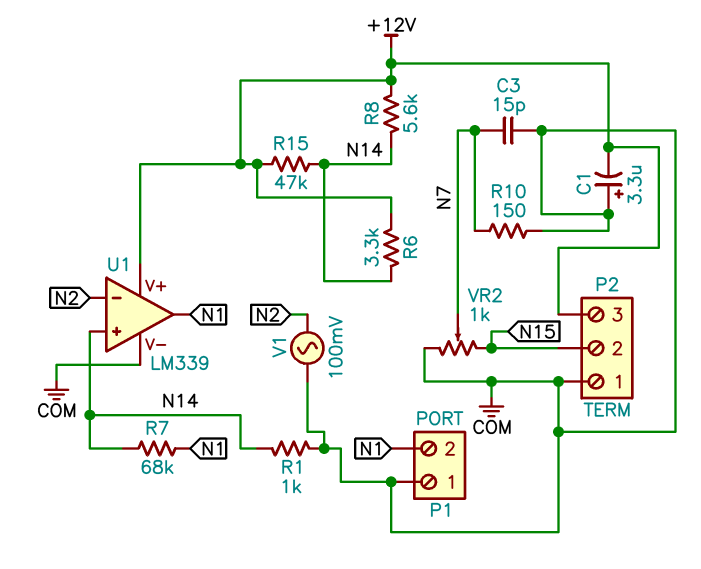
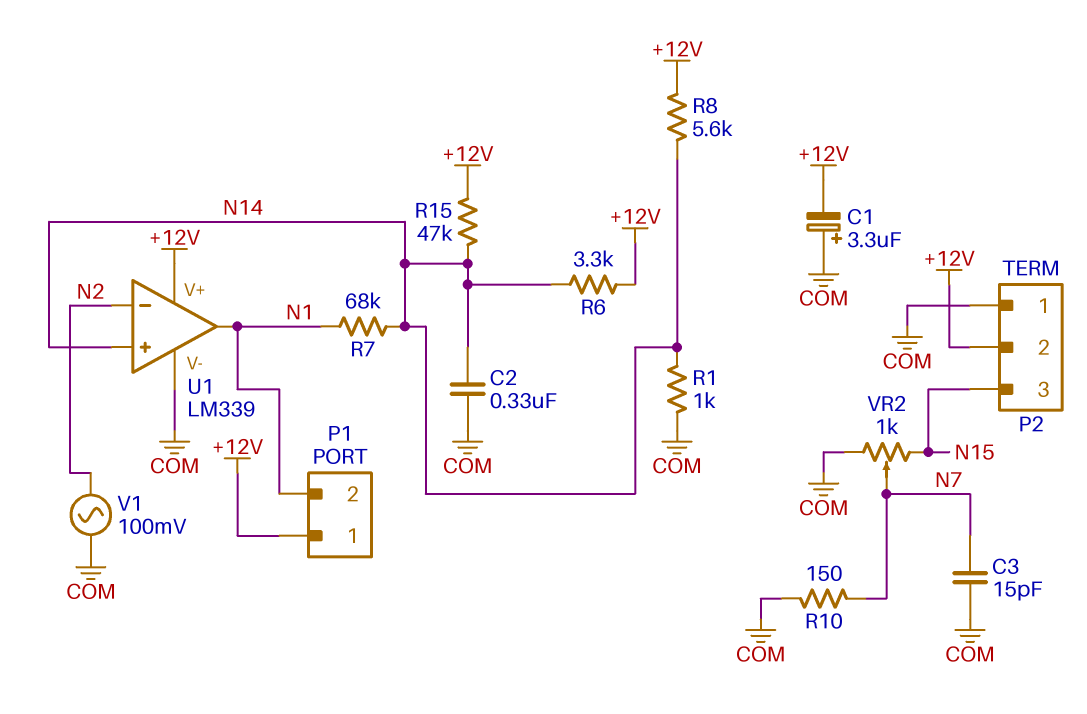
C2: none -> 330nF (COM, N14)
P1 pin 1: COM -> +12V
P2 pin 2: N15 -> +12V
P2 pin 3: +12V -> N15

